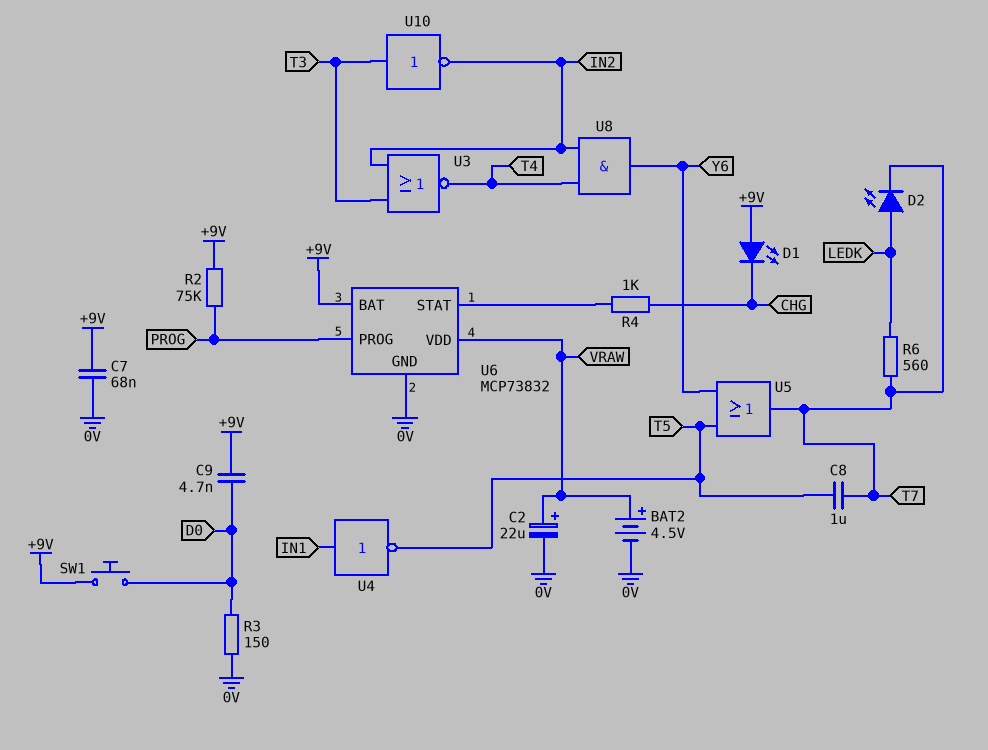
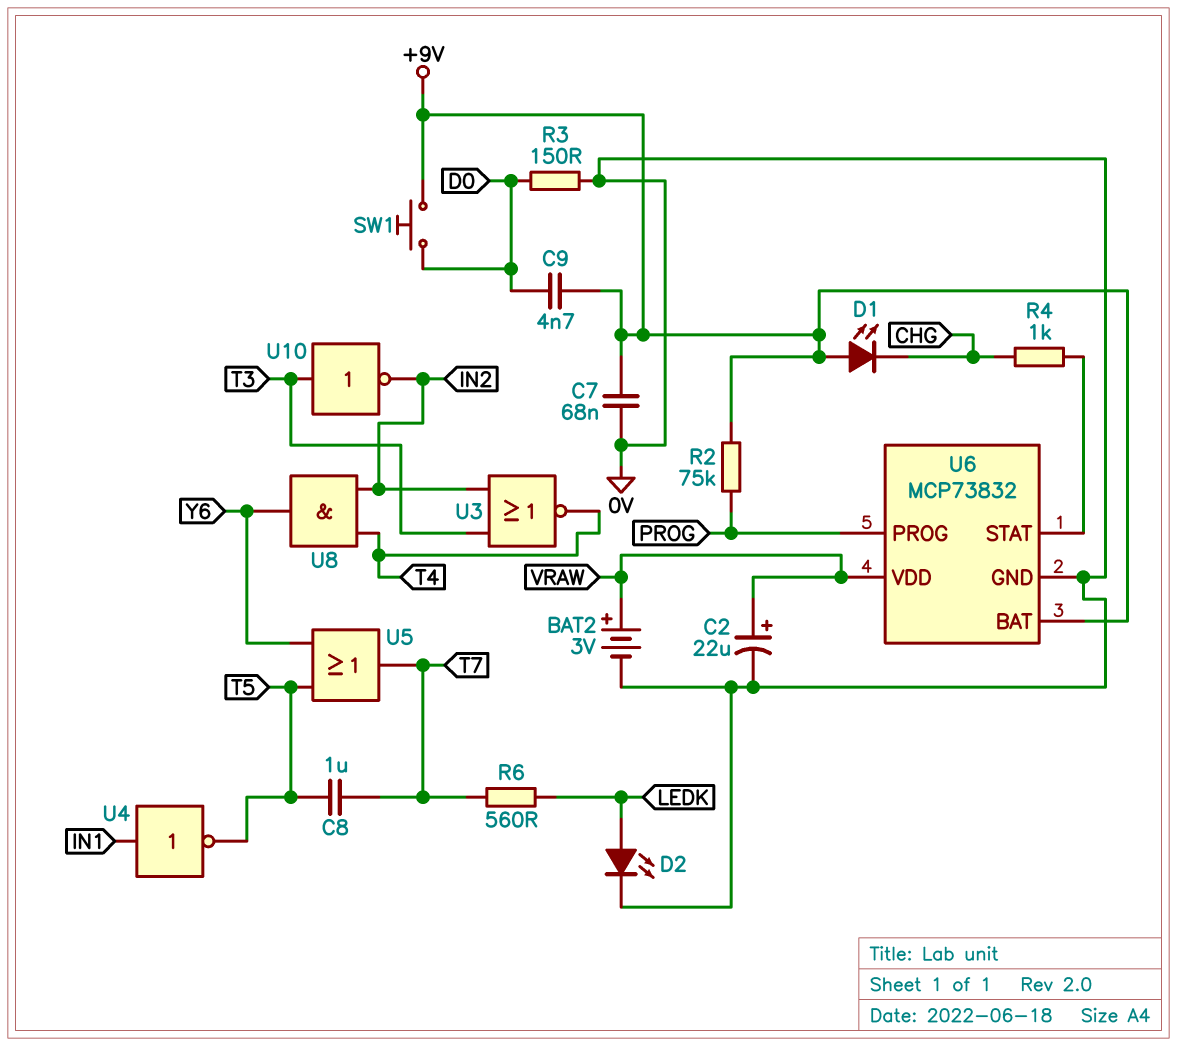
BAT2: 4.5V (plus VRAW, minus 0V) -> 3V (plus VRAW, minus 0V)
D2: LED (A LEDK, K T7) -> LED (A LEDK, K 0V)

